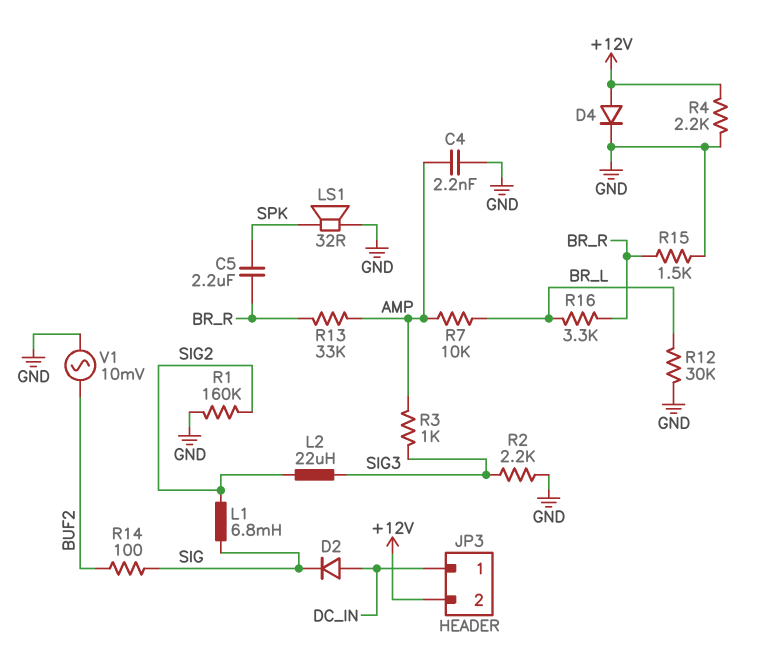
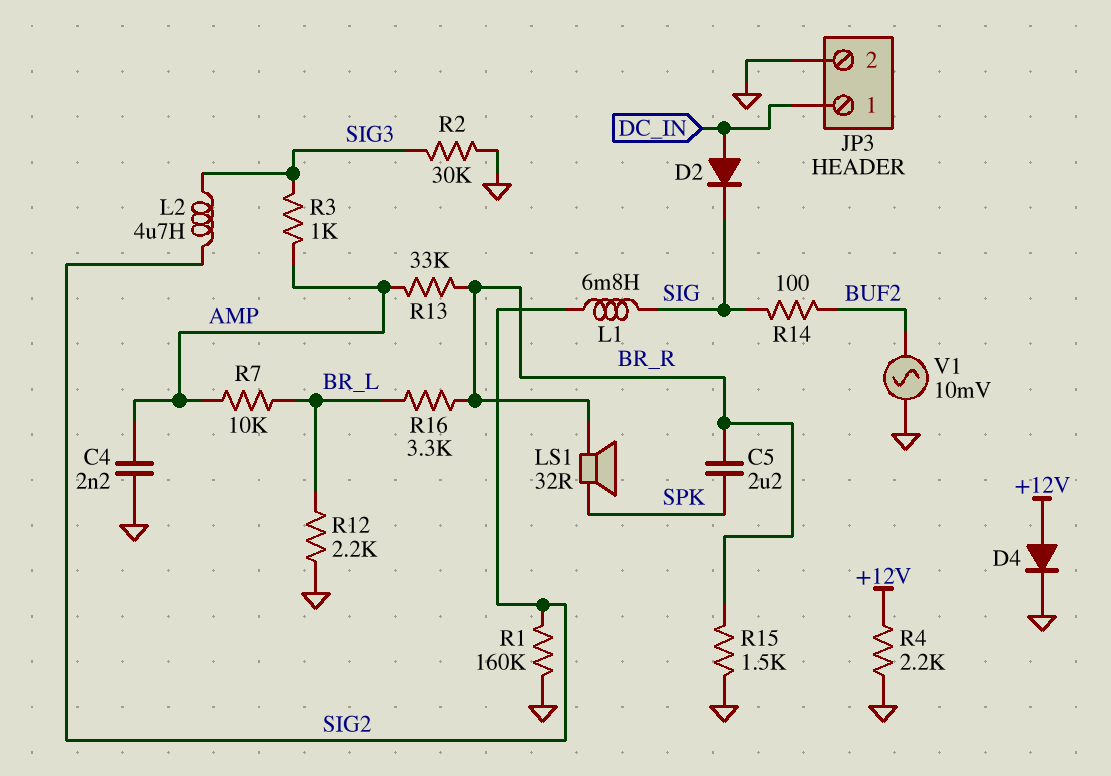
JP3 pin 2: +12V -> GND
L2: 22uH (SIG2, SIG3) -> 4.7uH (SIG2, SIG3)
LS1: speaker 32R (GND, SPK) -> speaker 32R (BR_R, SPK)
R2: 2.2k (GND, SIG3) -> 30k (GND, SIG3)
R12: 30k (BR_L, GND) -> 2.2k (BR_L, GND)

